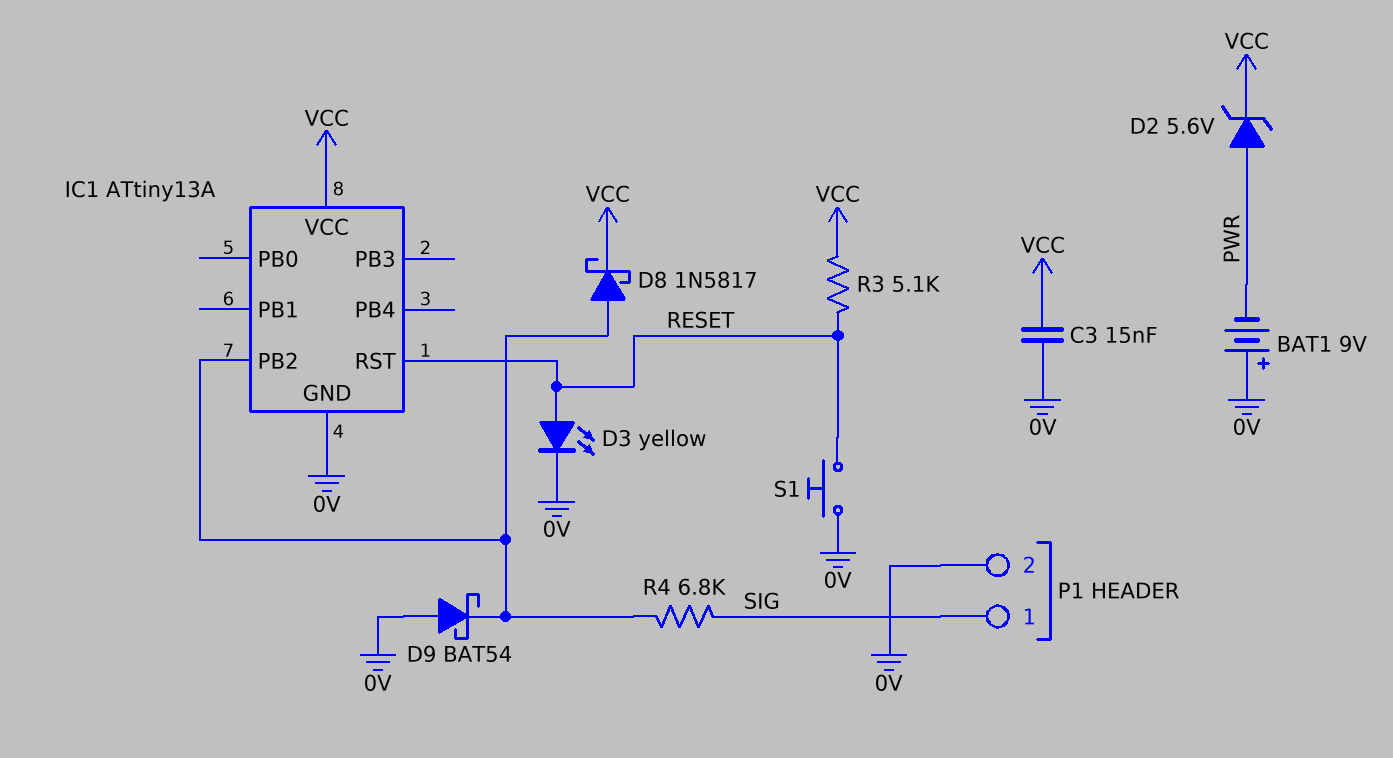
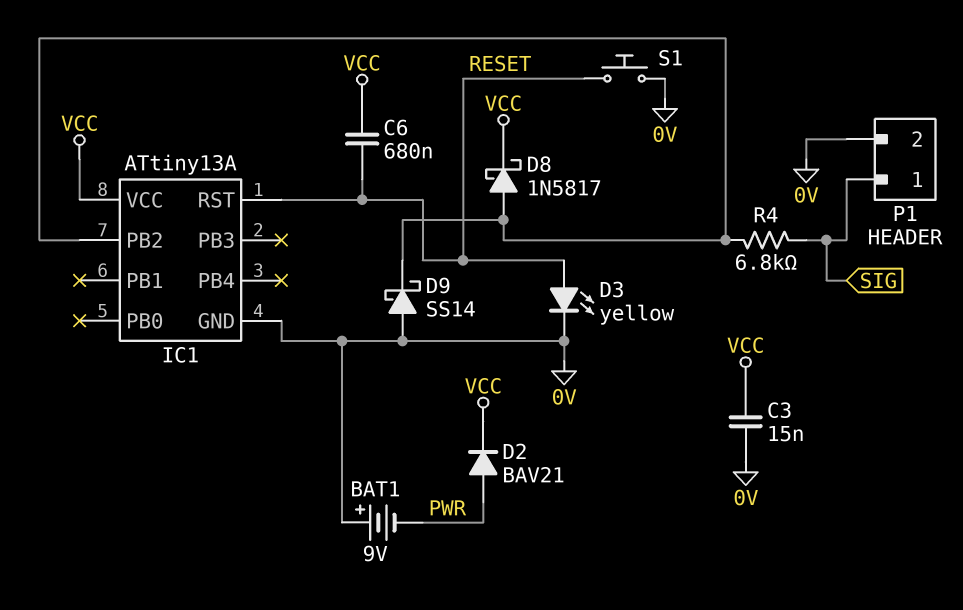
C6: none -> 680nF (RESET, VCC)
D2: zener 5.6V (A PWR, K VCC) -> diode BAV21 (A PWR, K VCC)
D9: schottky BAT54 (A 0V, K IC1/PB2) -> schottky SS14 (A 0V, K IC1/PB2)
R3: 5.1k (RESET, VCC) -> none

